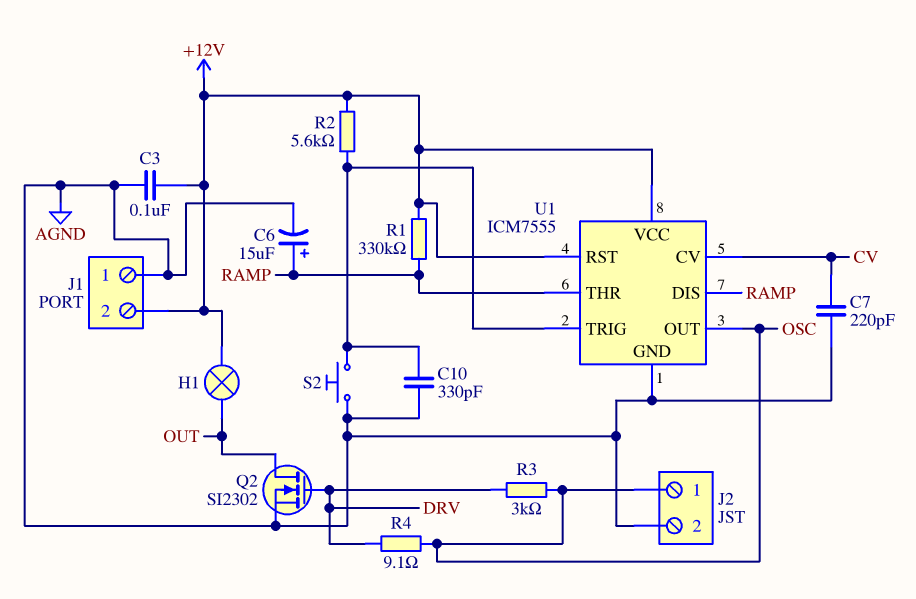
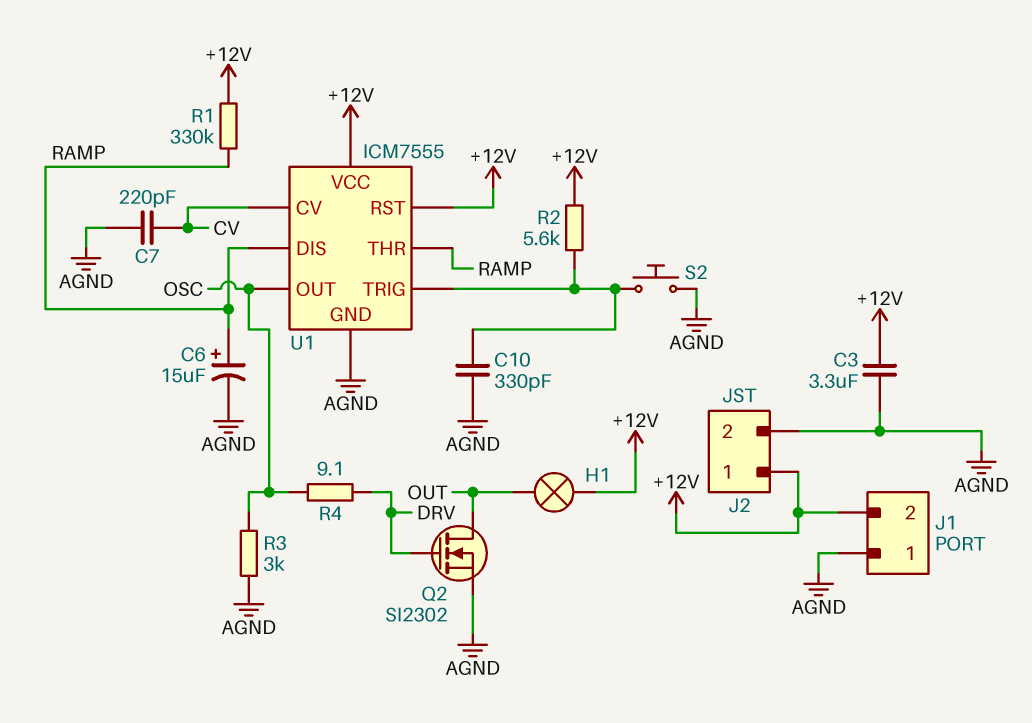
C3: 100nF (+12V, AGND) -> 3.3uF (+12V, AGND)
J2 pin 1: OSC -> +12V
R3: 3k (DRV, OSC) -> 3k (AGND, OSC)

